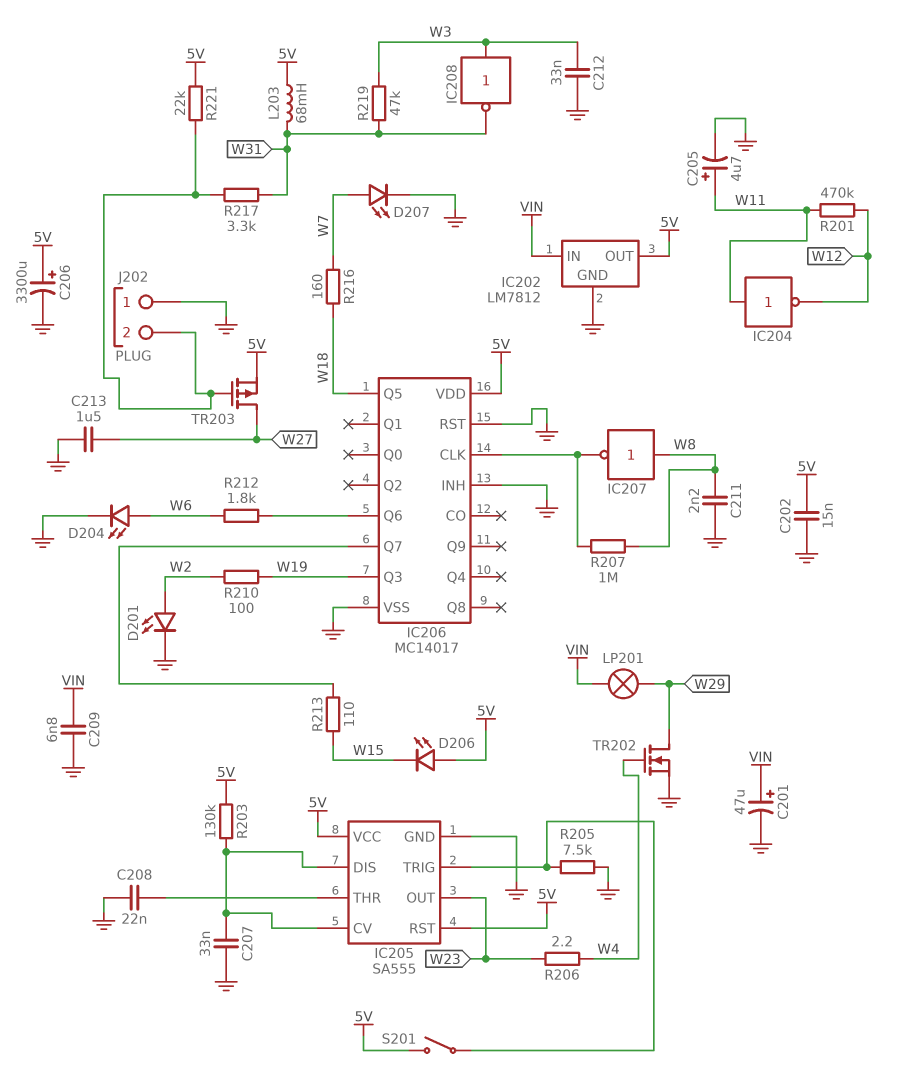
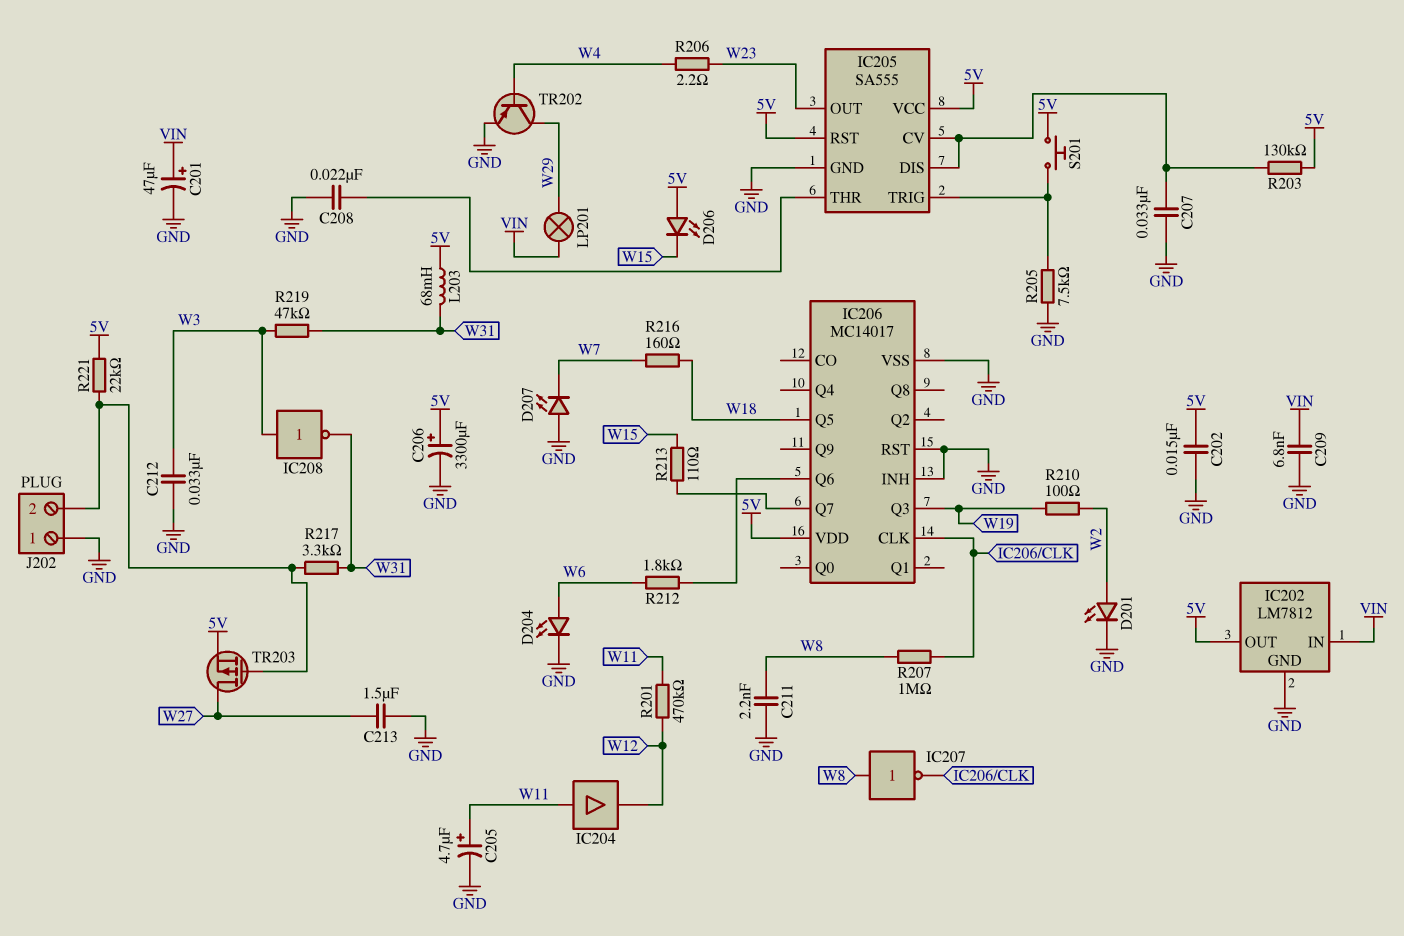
D207: LED (A W7, K GND) -> LED (A GND, K W7)
IC204: NOT (in W11, out W12) -> buffer (in W11, out W12)
S201: switch (5V, IC205/TRIG) -> button (5V, IC205/TRIG)
TR202: NMOS (G W4, D W29, S GND) -> PNP (B W4, C W29, E GND)

